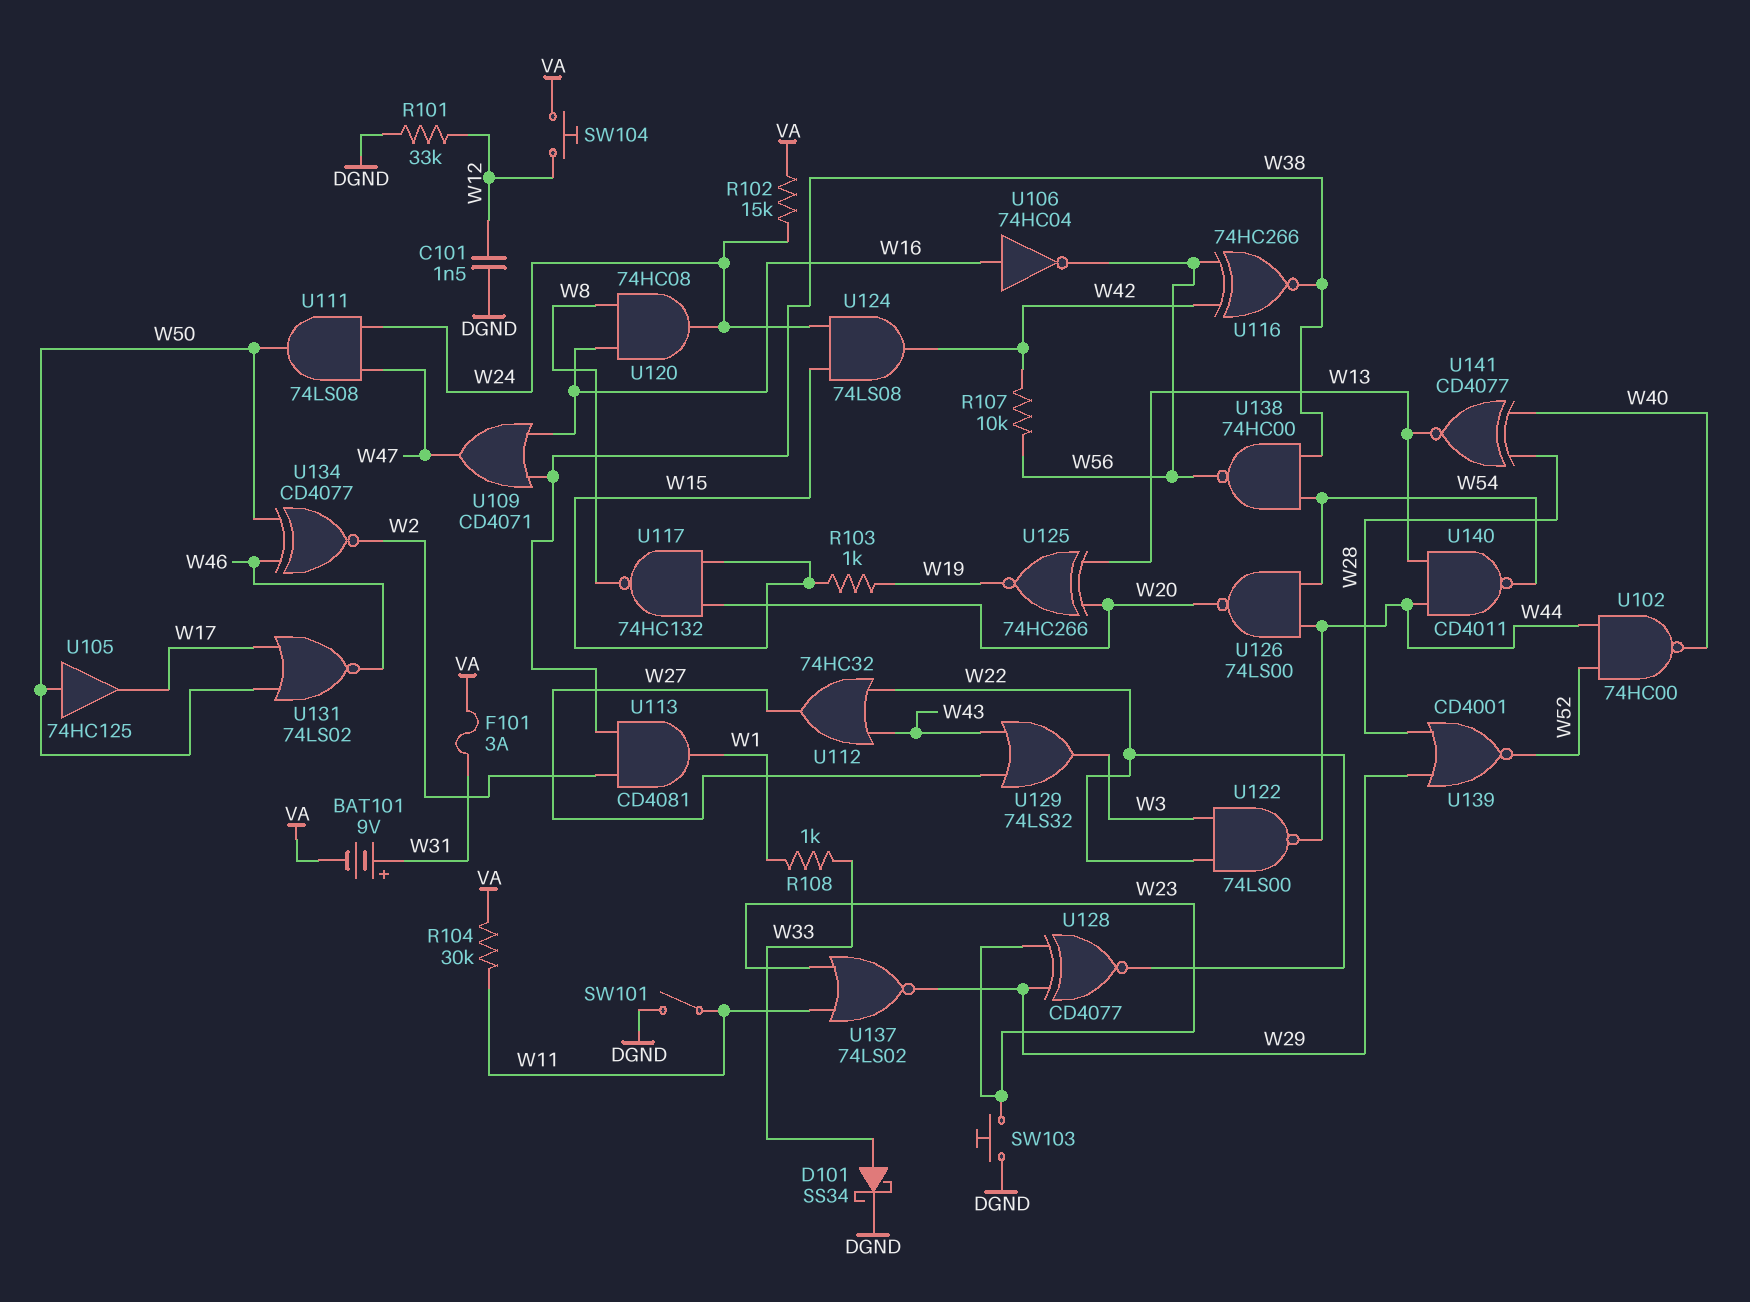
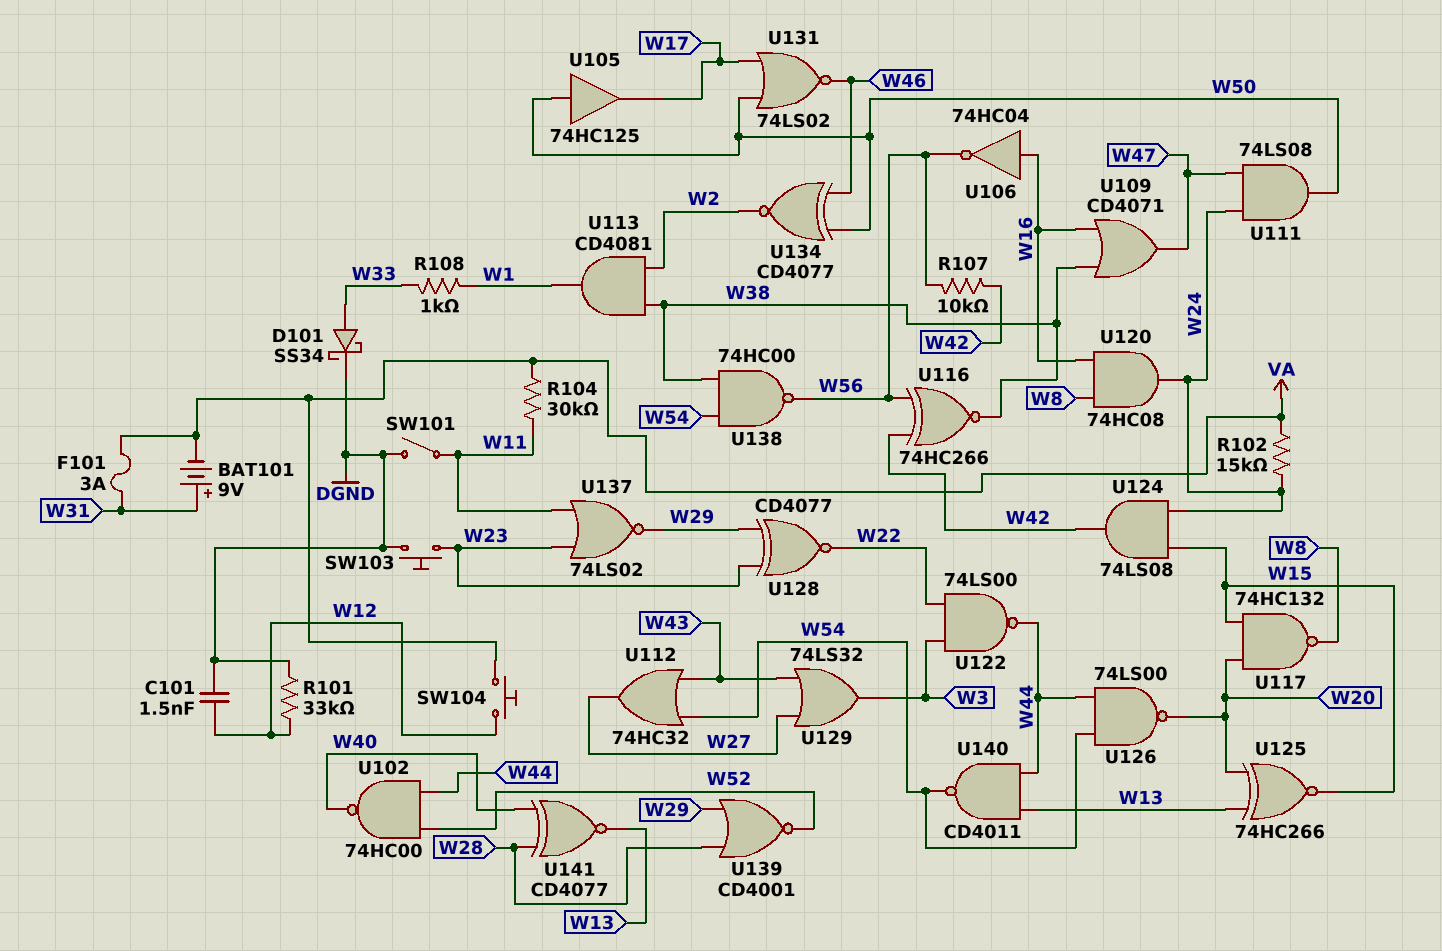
R103: 1k (W15, W19) -> none
U112: OR 74HC32 (in W22, in W43, out W27) -> OR 74HC32 (in W43, in W54, out W27)
U125: XNOR 74HC266 (in W13, in W20, out W19) -> XNOR 74HC266 (in W13, in W20, out W15)

